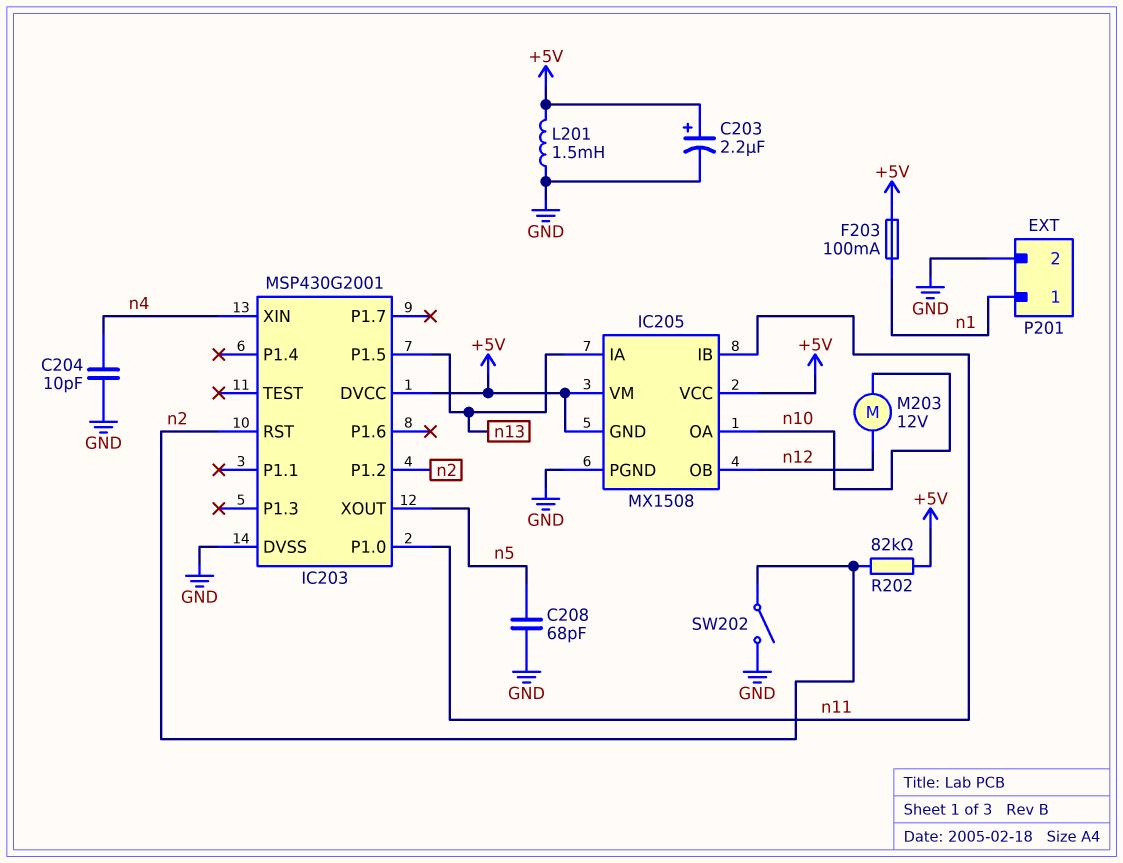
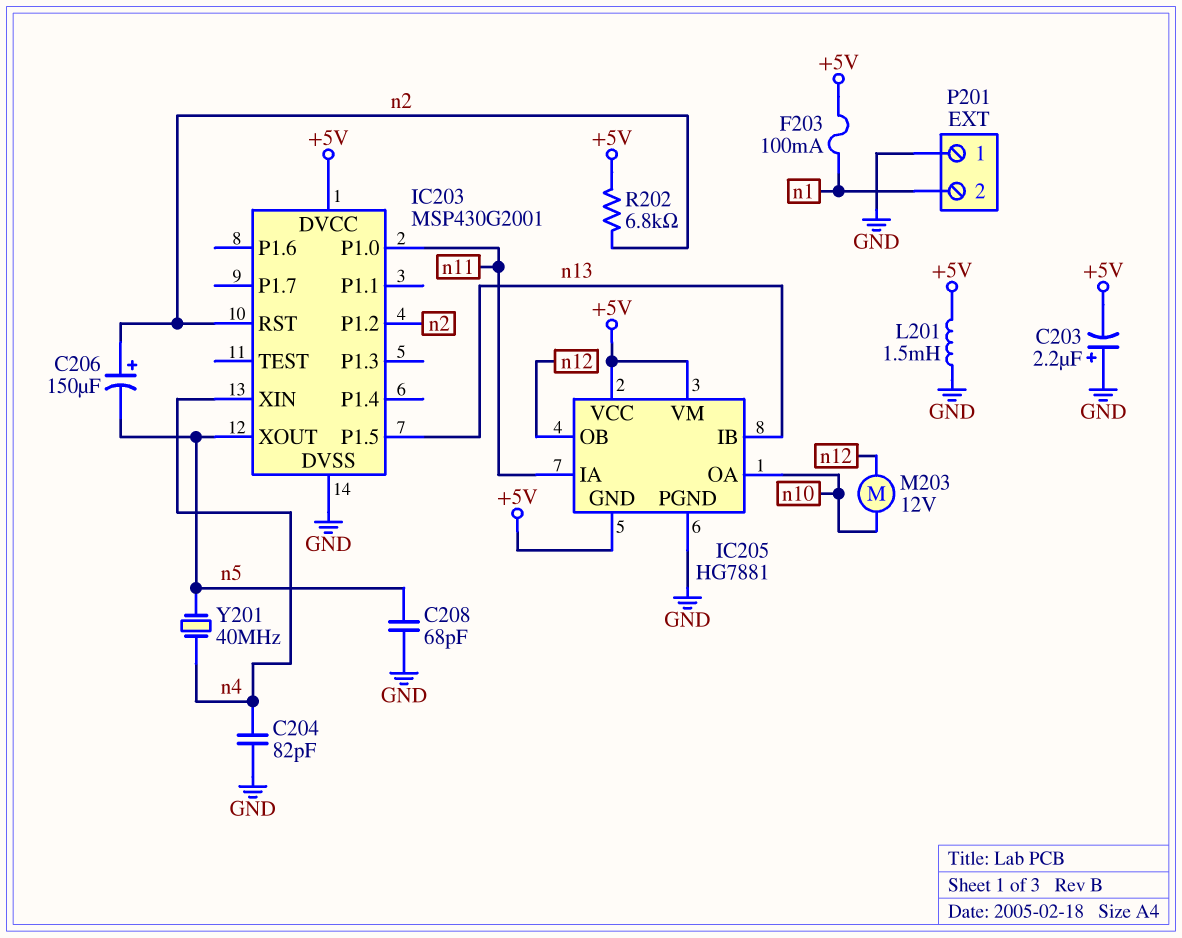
C203: 2.2uF (plus +5V, minus GND) -> 2.2uF (plus GND, minus +5V)
C204: 10pF (GND, n4) -> 82pF (GND, n4)
C206: none -> 150uF (plus n2, minus n5)
IC205: MX1508 -> HG7881
IC205 pin IA: n13 -> n11
IC205 pin IB: n11 -> n13
P201 pin 1: n1 -> GND
P201 pin 2: GND -> n1
R202: 82k (+5V, n2) -> 6.8k (+5V, n2)
SW202: switch (GND, n2) -> none
Y201: none -> 40MHz (n4, n5)

